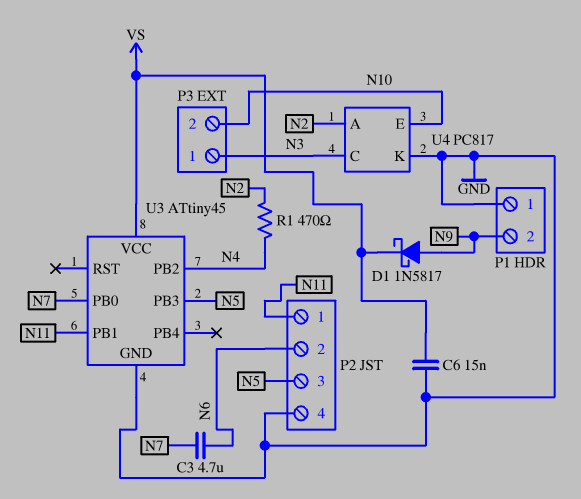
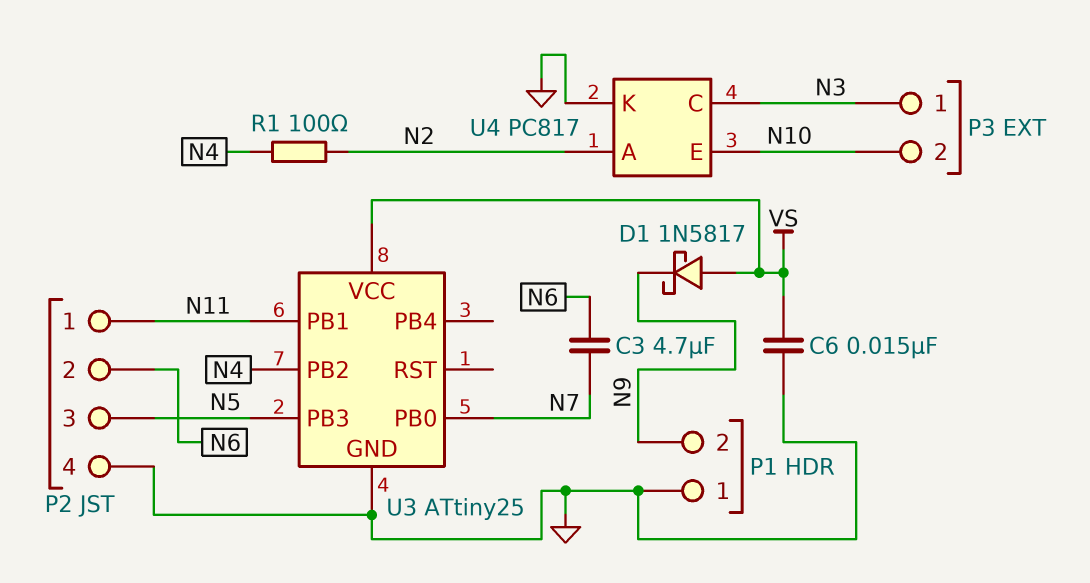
D1: schottky 1N5817 (A N9, K VS) -> schottky 1N5817 (A VS, K N9)
R1: 470 (N2, N4) -> 100 (N2, N4)
U3: ATtiny45 -> ATtiny25

